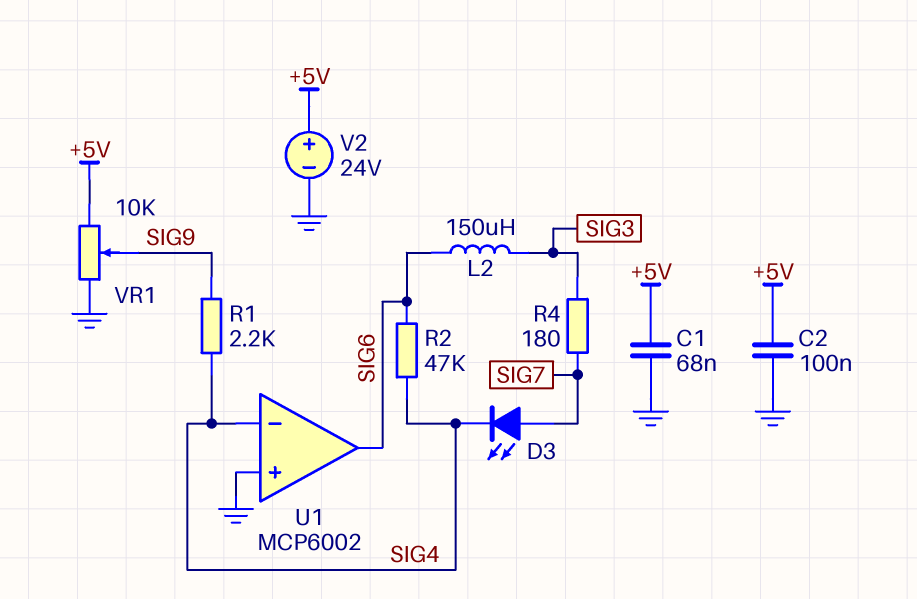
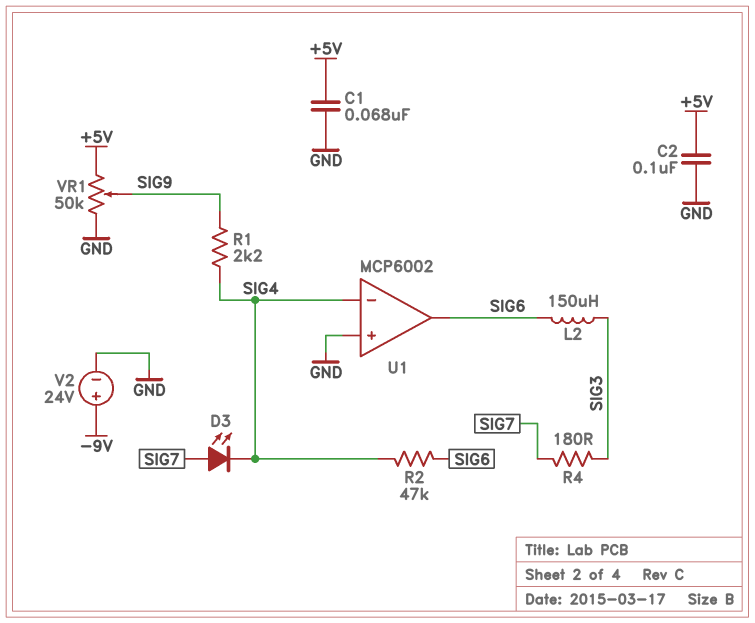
V2: 24V (plus +5V, minus GND) -> 24V (plus -9V, minus GND)
VR1: 10k (+5V, GND, wiper SIG9) -> 50k (+5V, GND, wiper SIG9)

